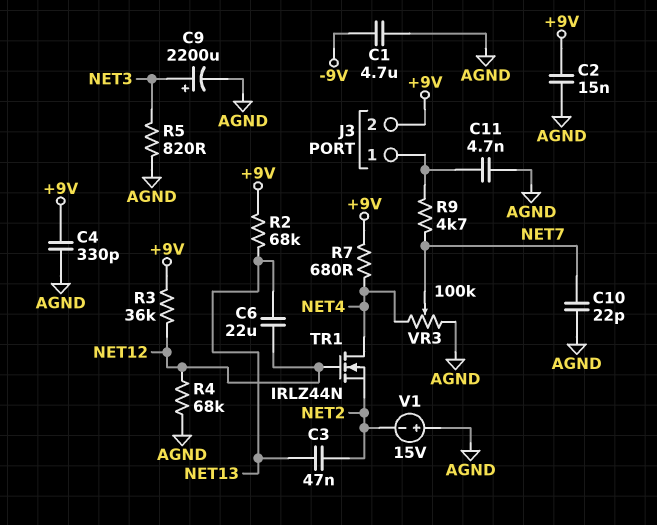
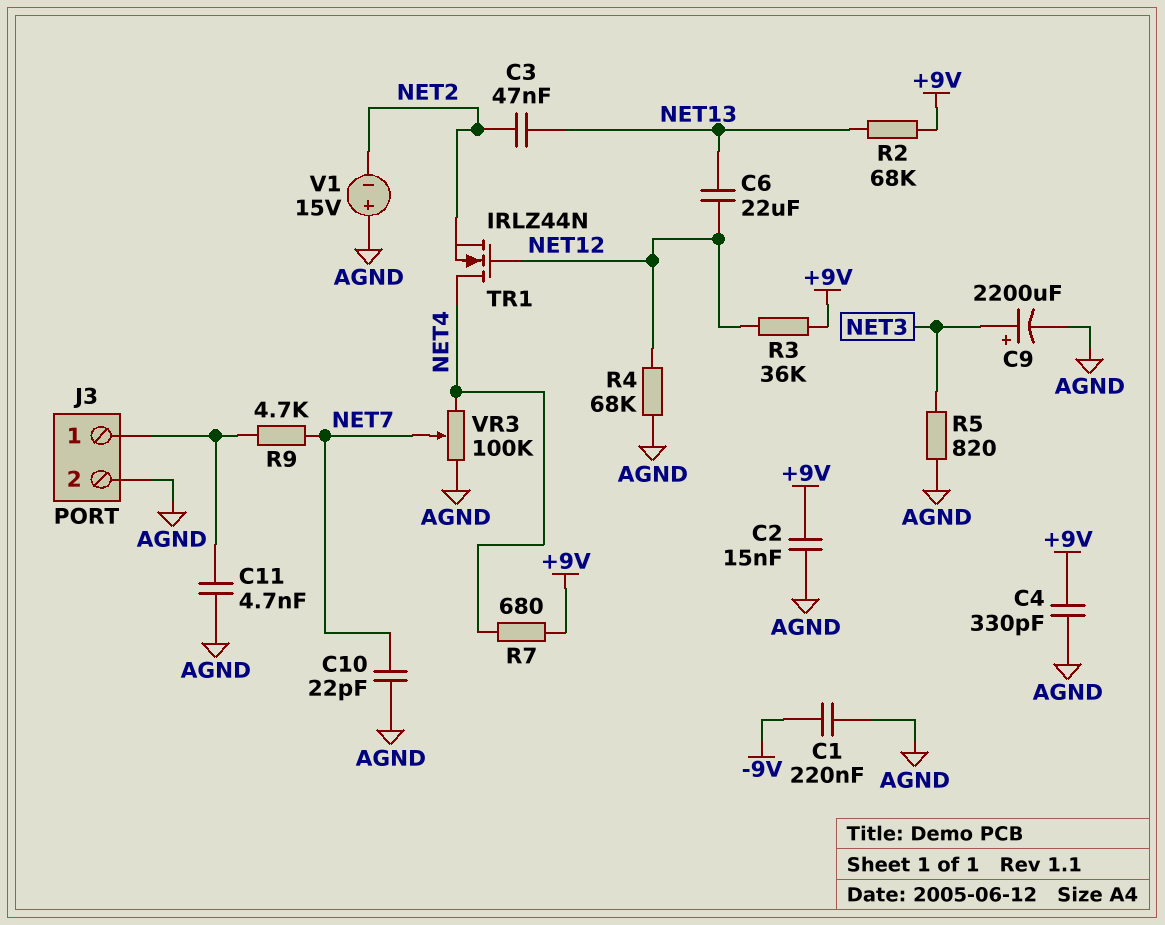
C1: 4.7uF (-9V, AGND) -> 220nF (-9V, AGND)
J3 pin 2: +9V -> AGND

